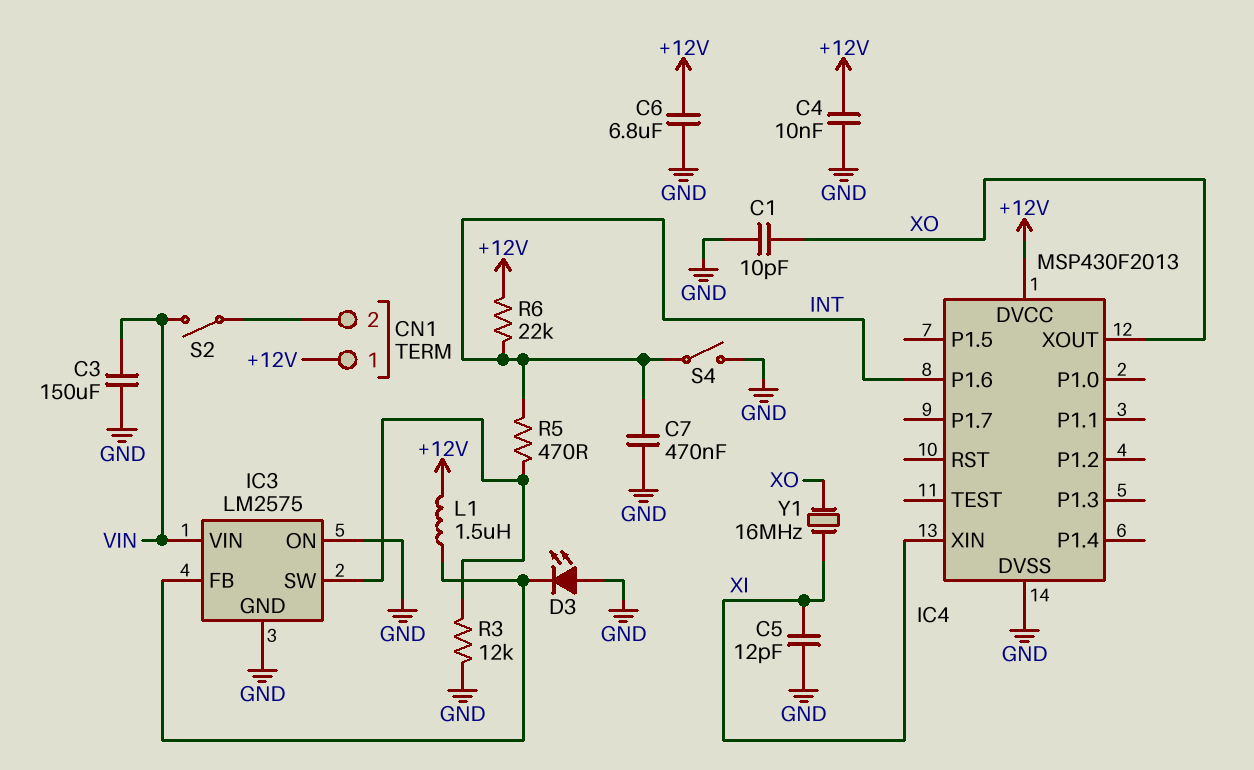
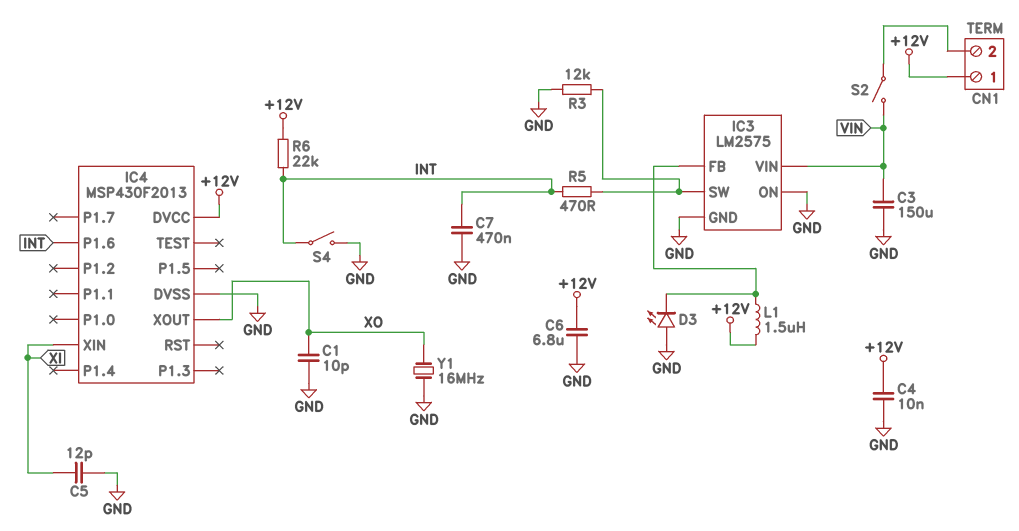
Y1: 16MHz (XI, XO) -> 16MHz (GND, XO)

